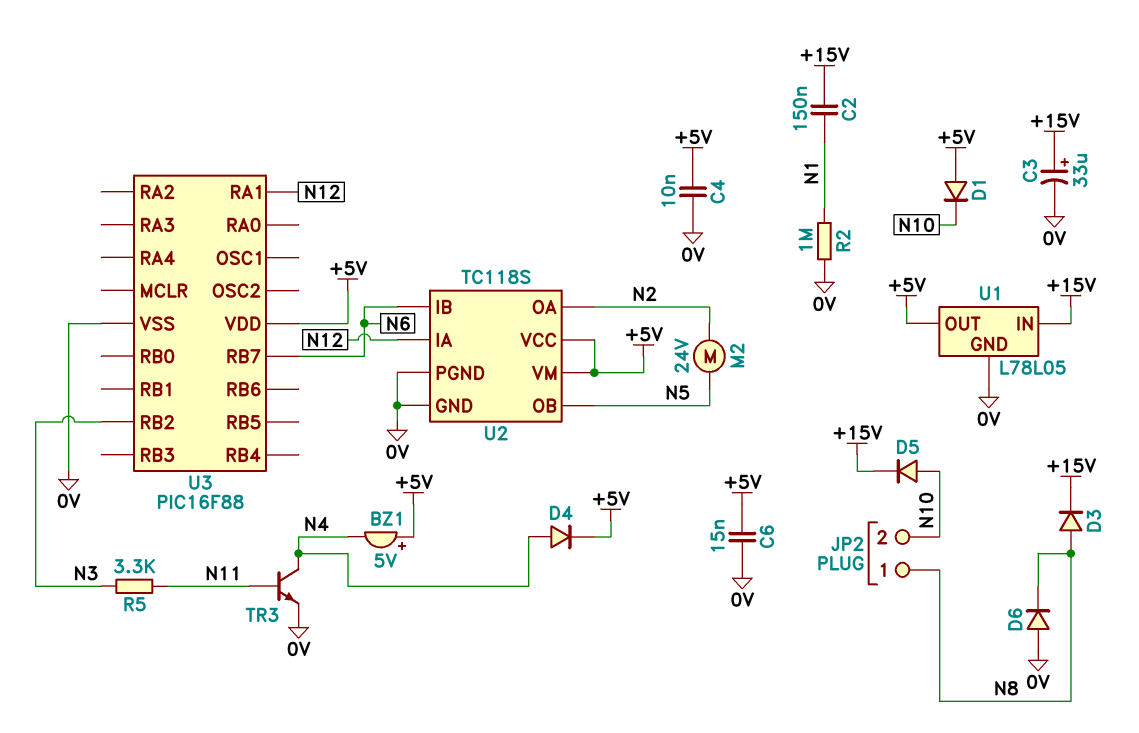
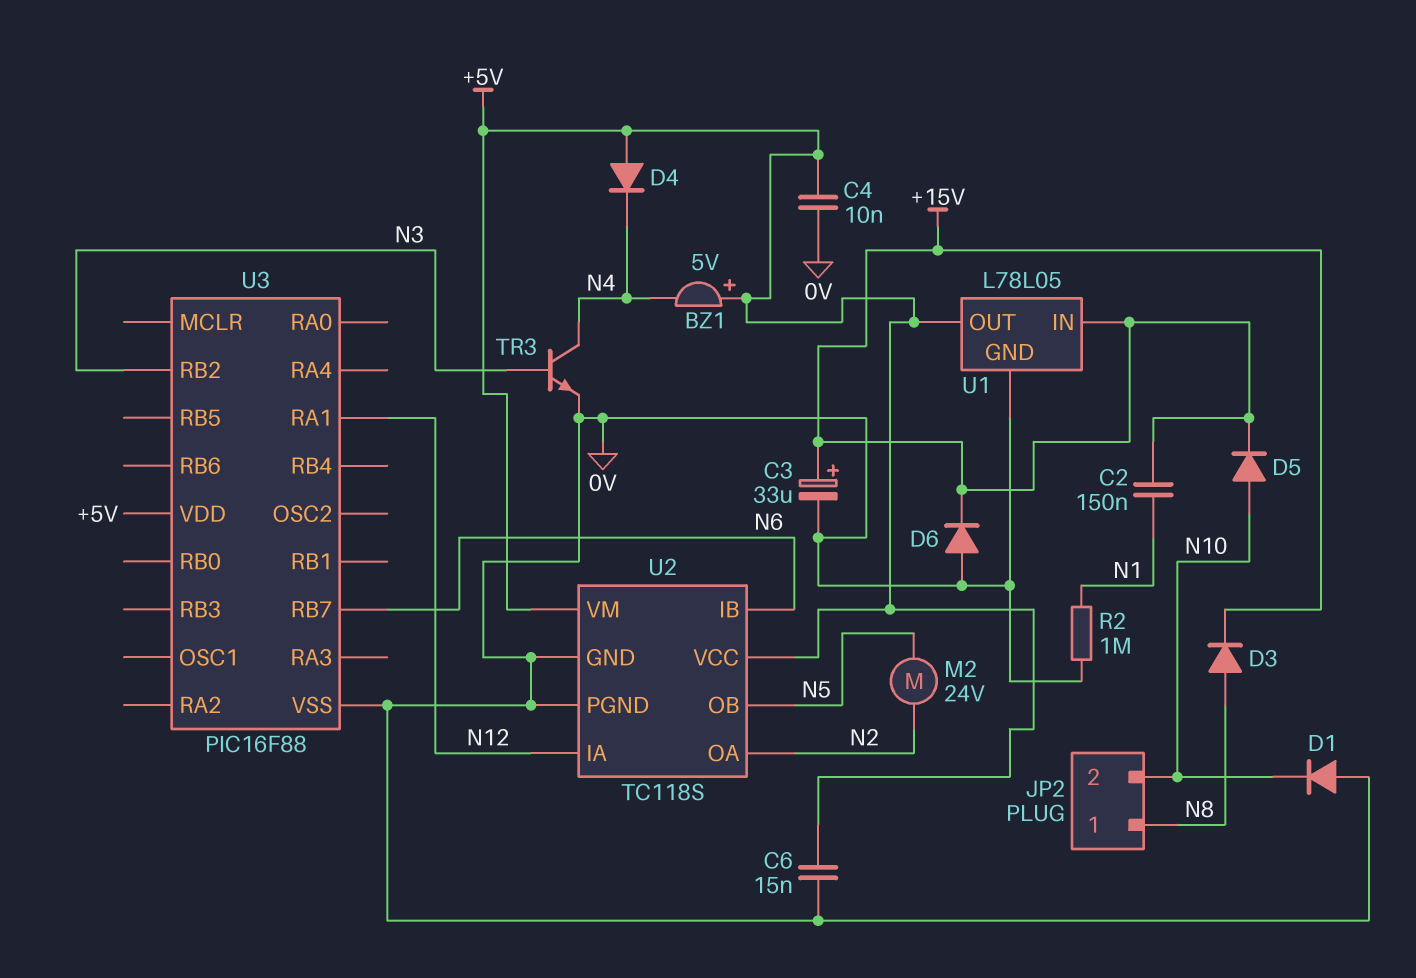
D1: diode (A +5V, K N10) -> diode (A 0V, K N10)
D4: diode (A N4, K +5V) -> diode (A +5V, K N4)
D6: diode (A 0V, K N8) -> diode (A 0V, K +15V)
R5: 3.3k (N3, N11) -> none
TR3: NPN (B N11, C N4, E 0V) -> NPN (B N3, C N4, E 0V)

